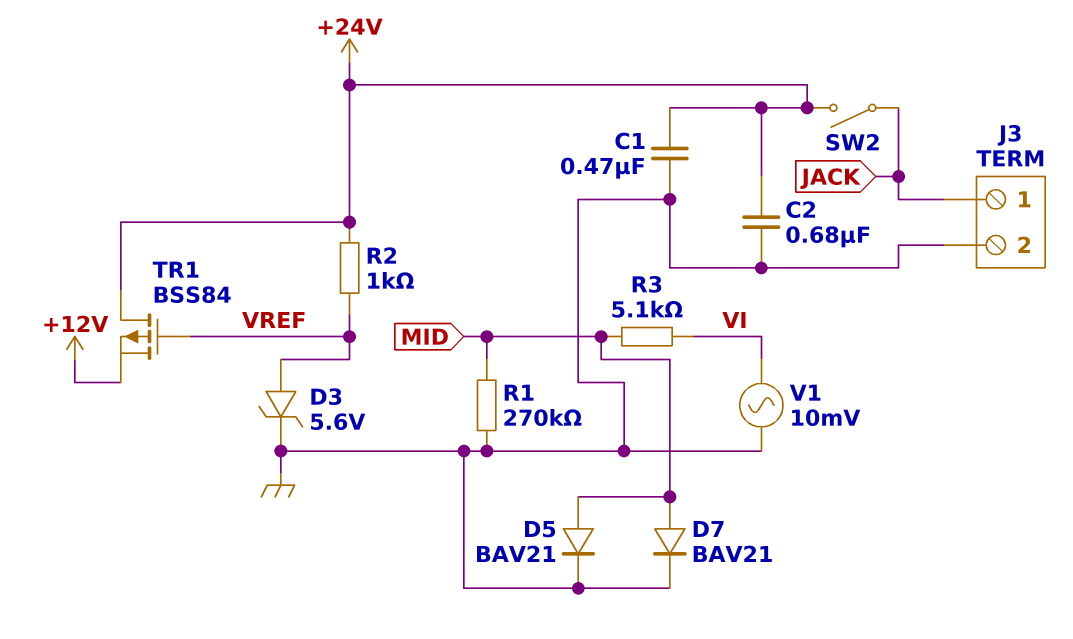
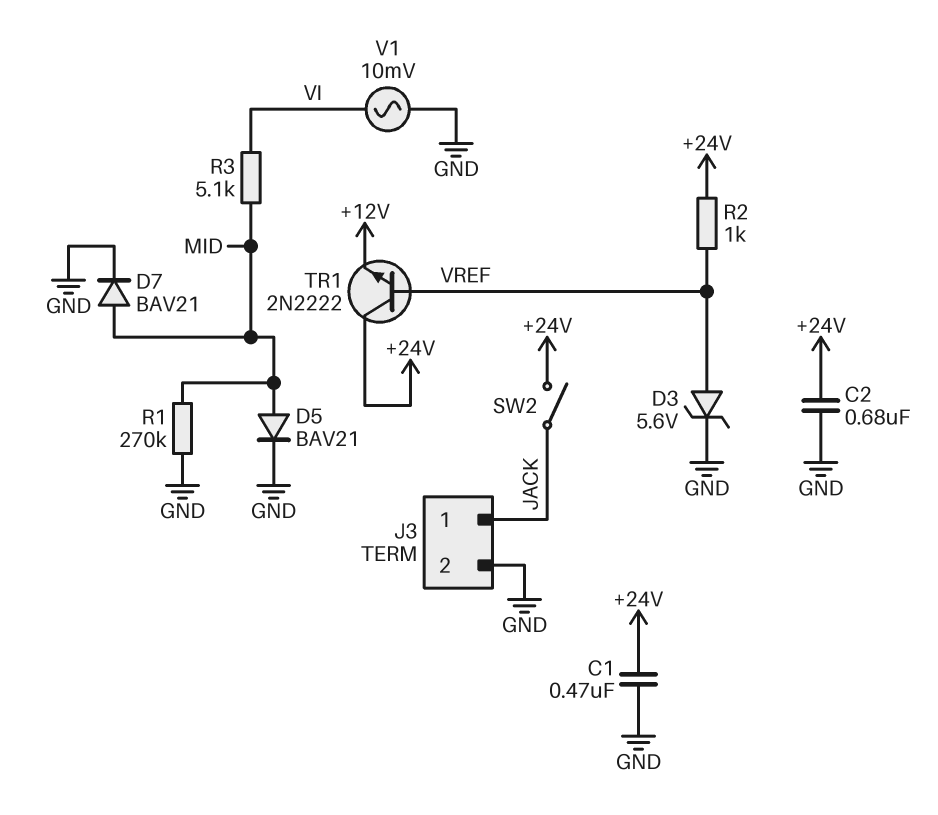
TR1: PMOS BSS84 (G VREF, D +24V, S +12V) -> NPN 2N2222 (B VREF, C +24V, E +12V)

